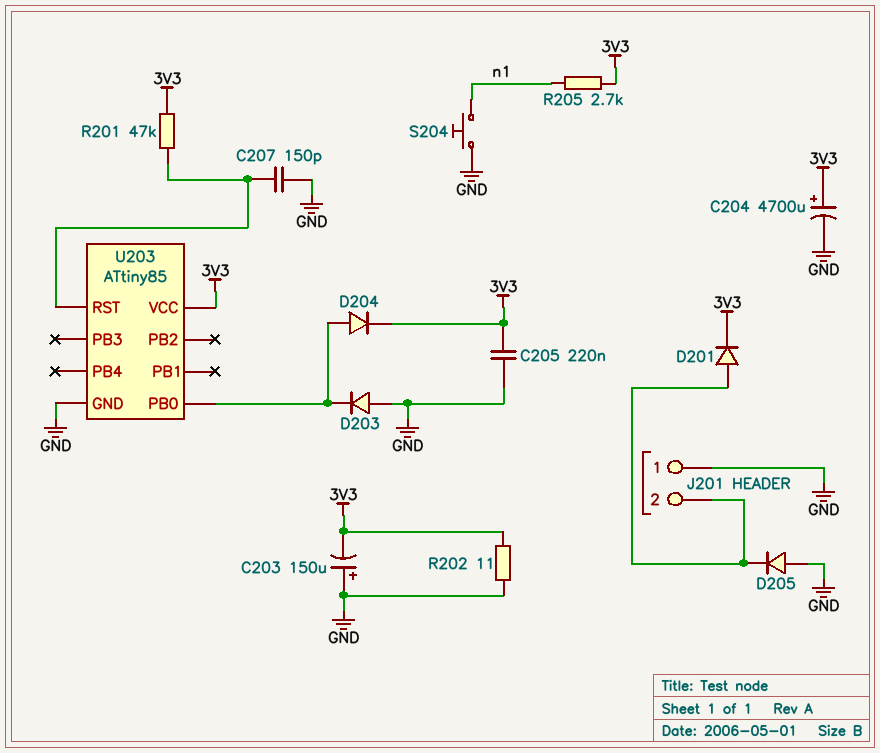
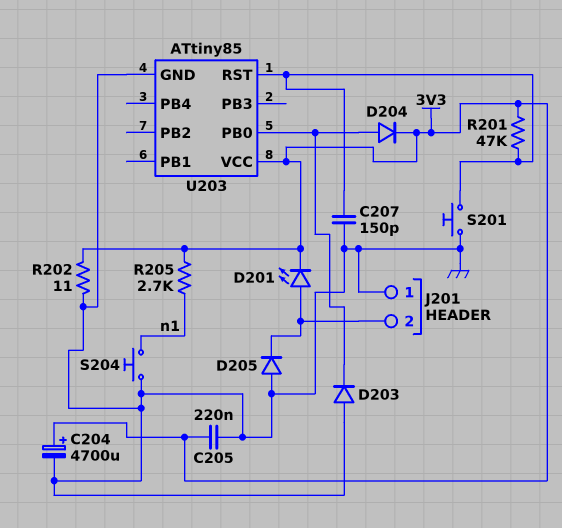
C203: 150uF (plus GND, minus 3V3) -> none
D201: diode (A J201/2, K 3V3) -> LED (A J201/2, K 3V3)
S201: none -> button (GND, U203/RST)

